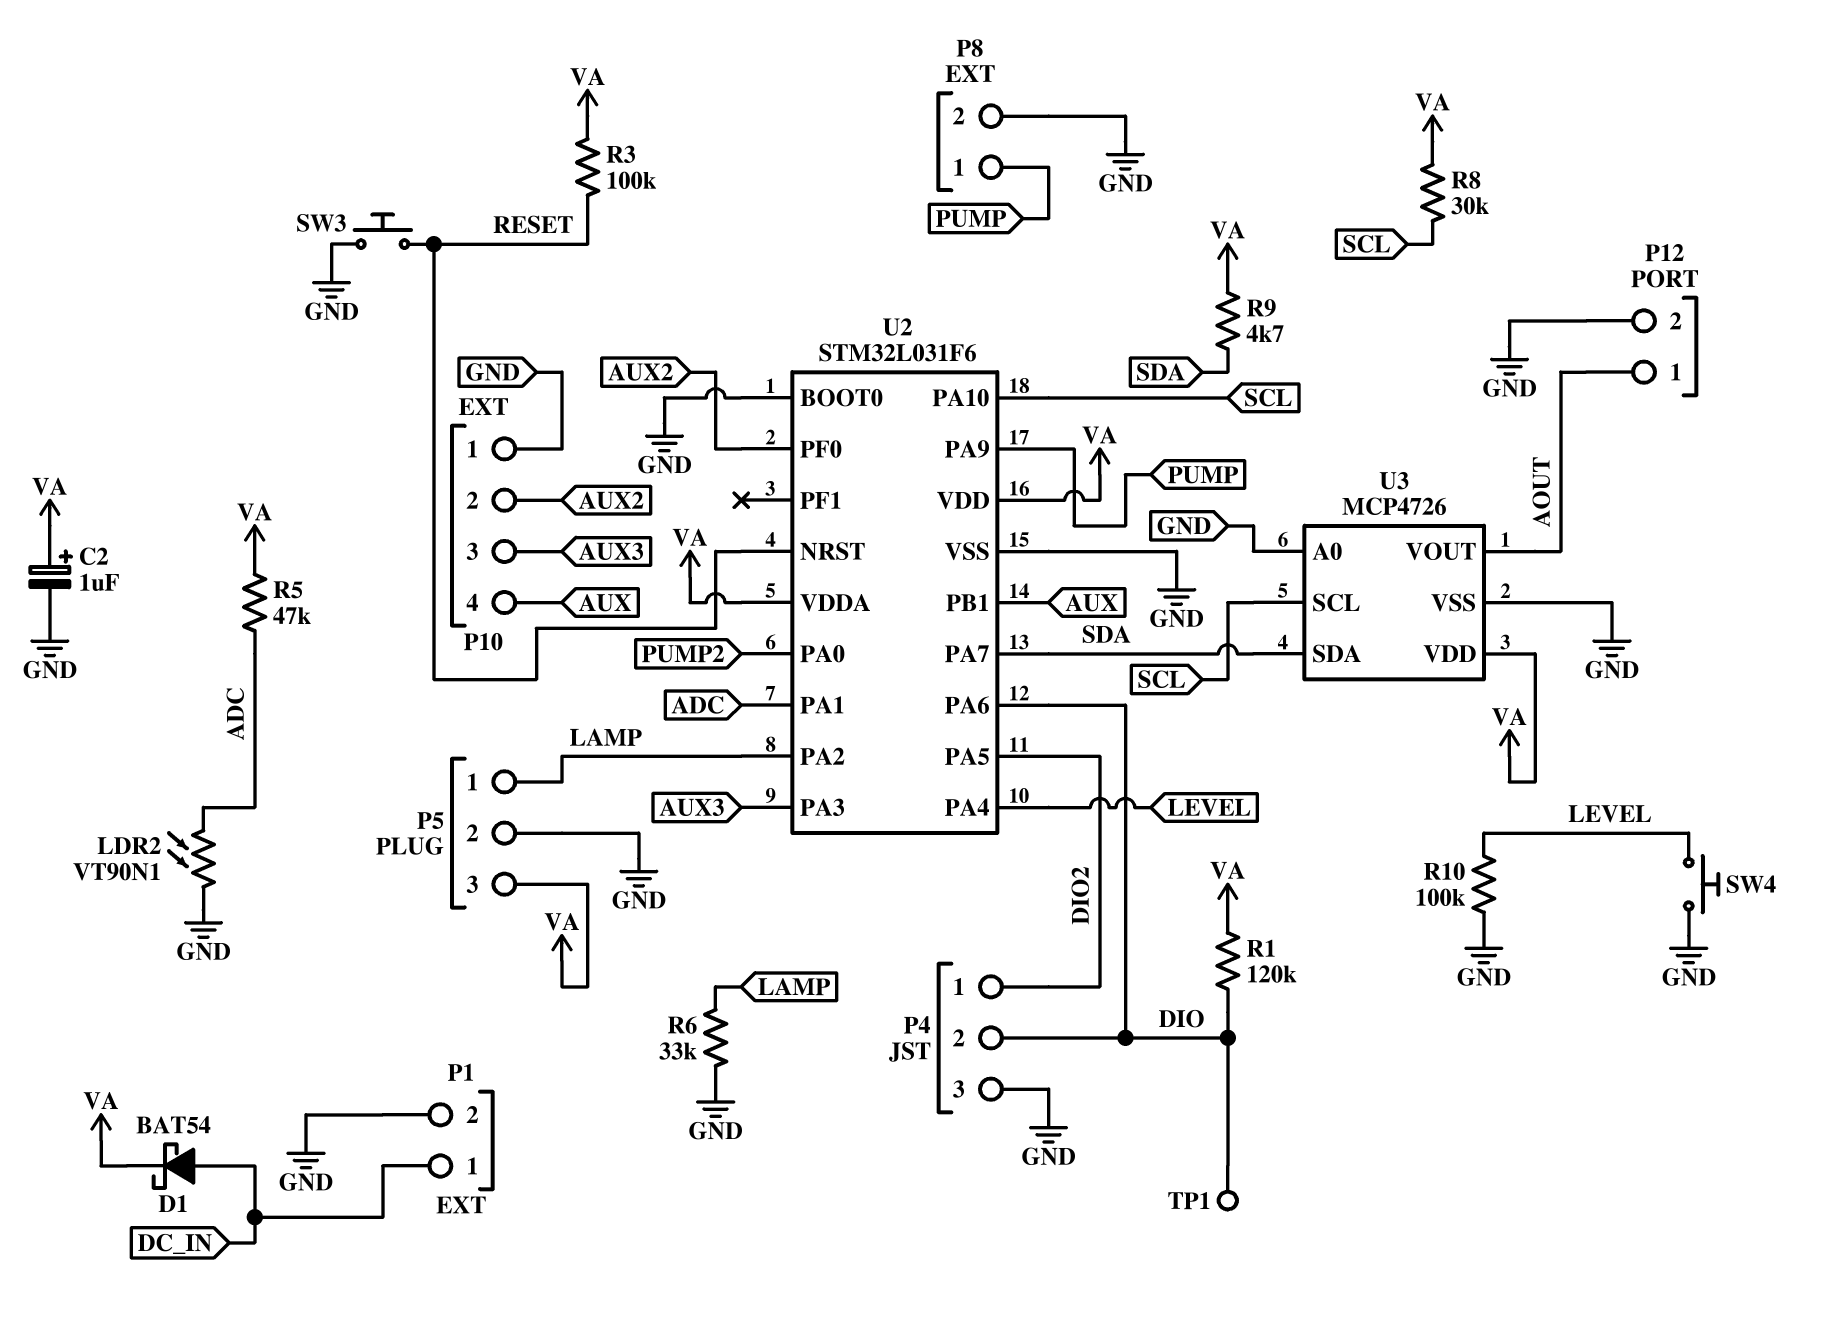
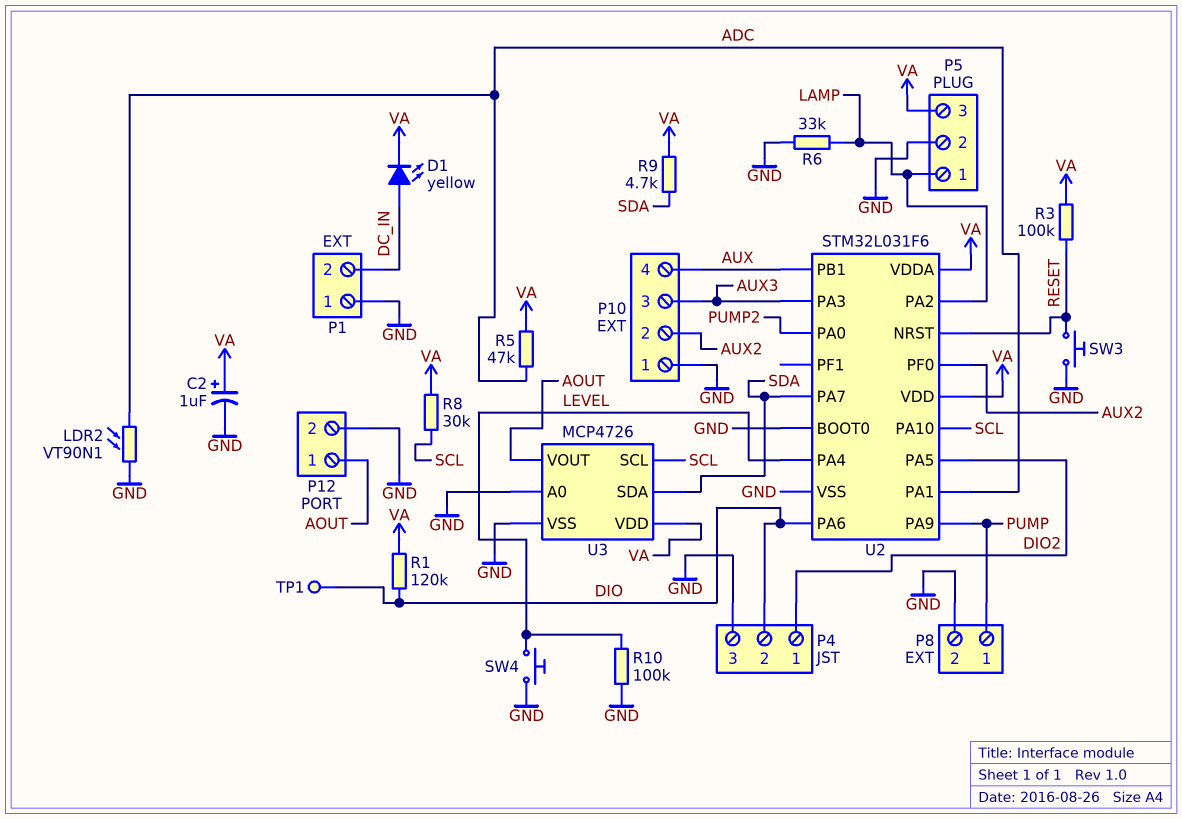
D1: schottky BAT54 (A DC_IN, K VA) -> LED yellow (A DC_IN, K VA)
P1 pin 1: DC_IN -> GND
P1 pin 2: GND -> DC_IN

